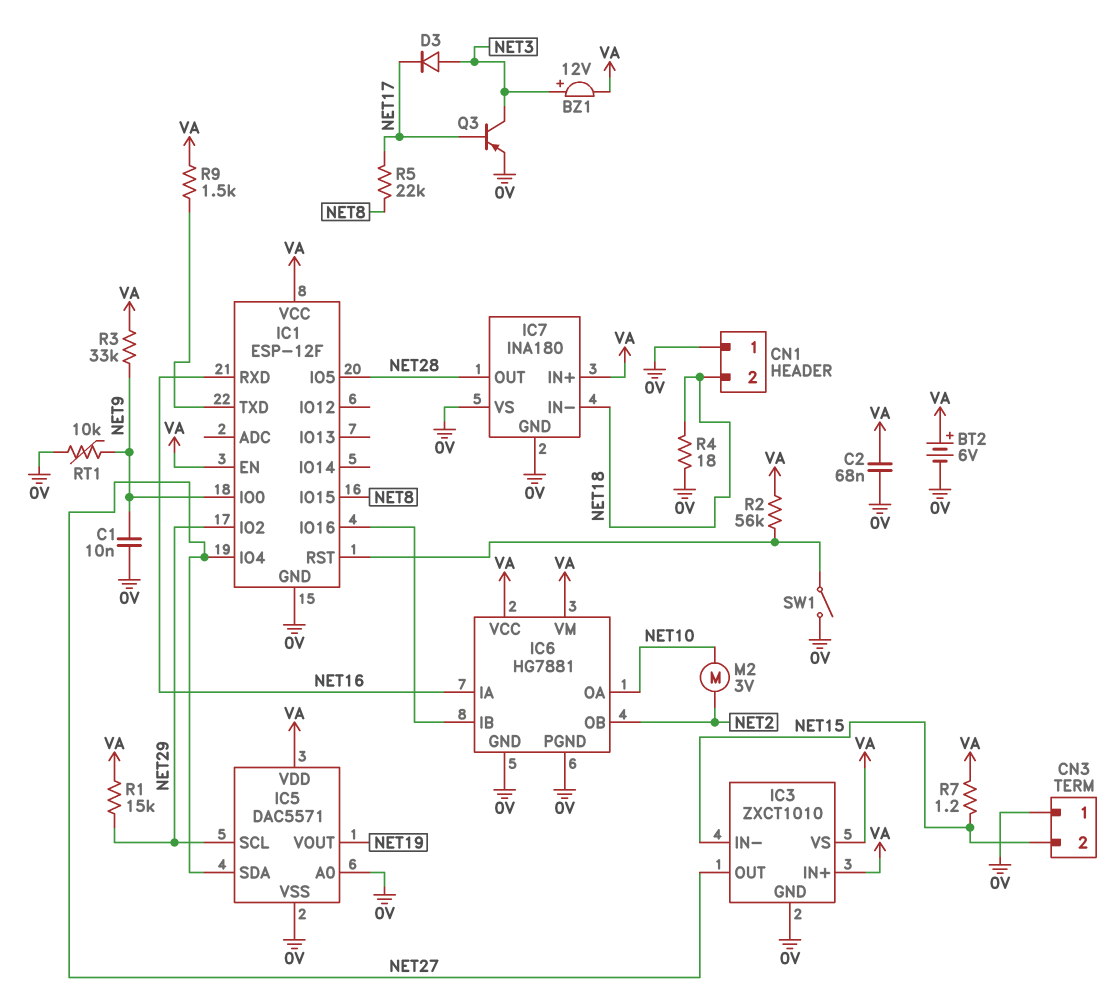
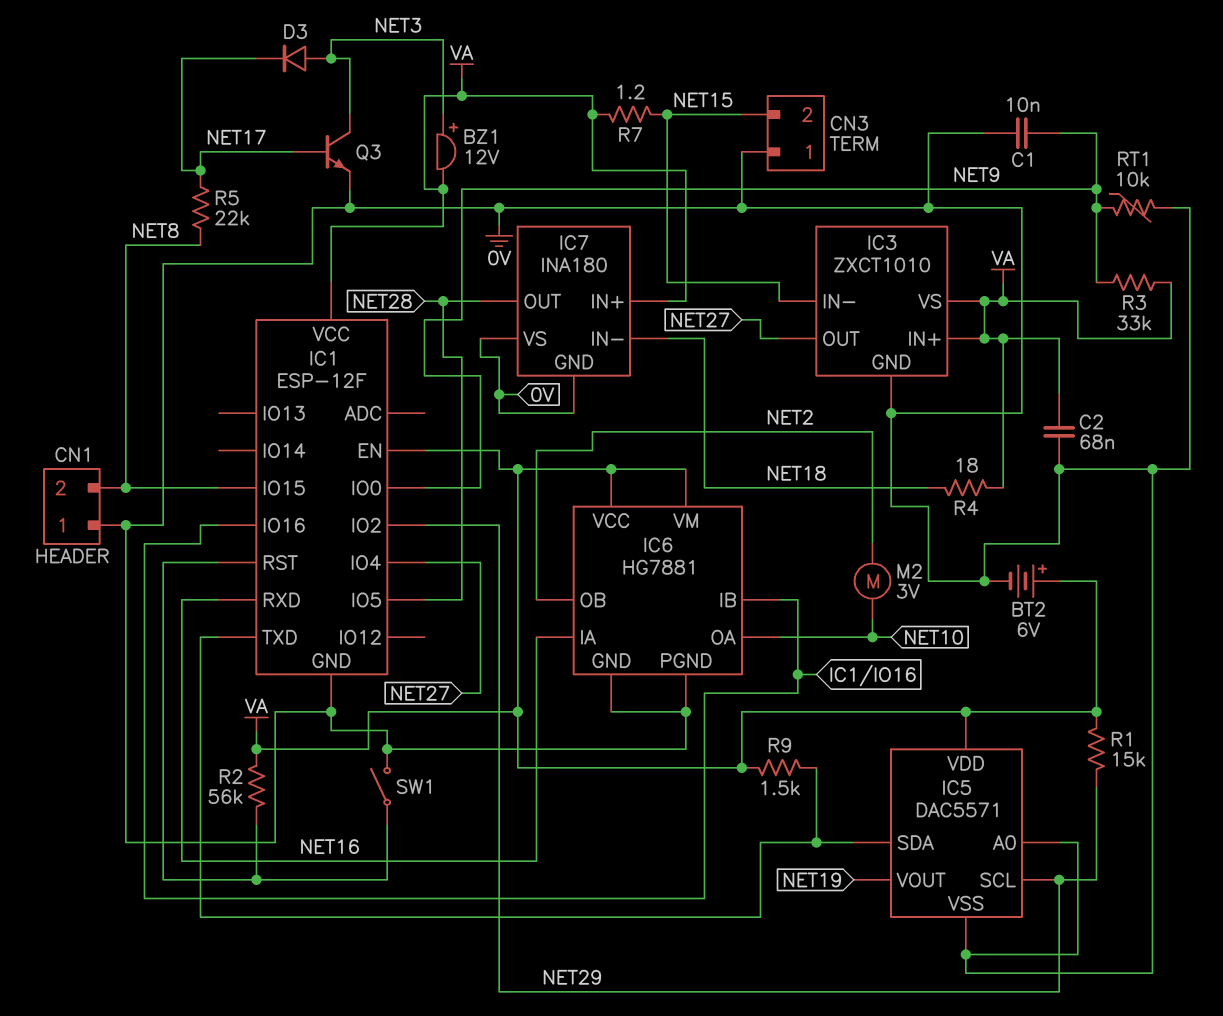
CN1 pin 2: NET18 -> NET8
IC5 pin SDA: NET27 -> IC1/TXD
Q3: PNP (B NET17, C NET3, E 0V) -> NPN (B NET17, C NET3, E 0V)
R4: 18 (0V, NET18) -> 18 (NET18, VA)

